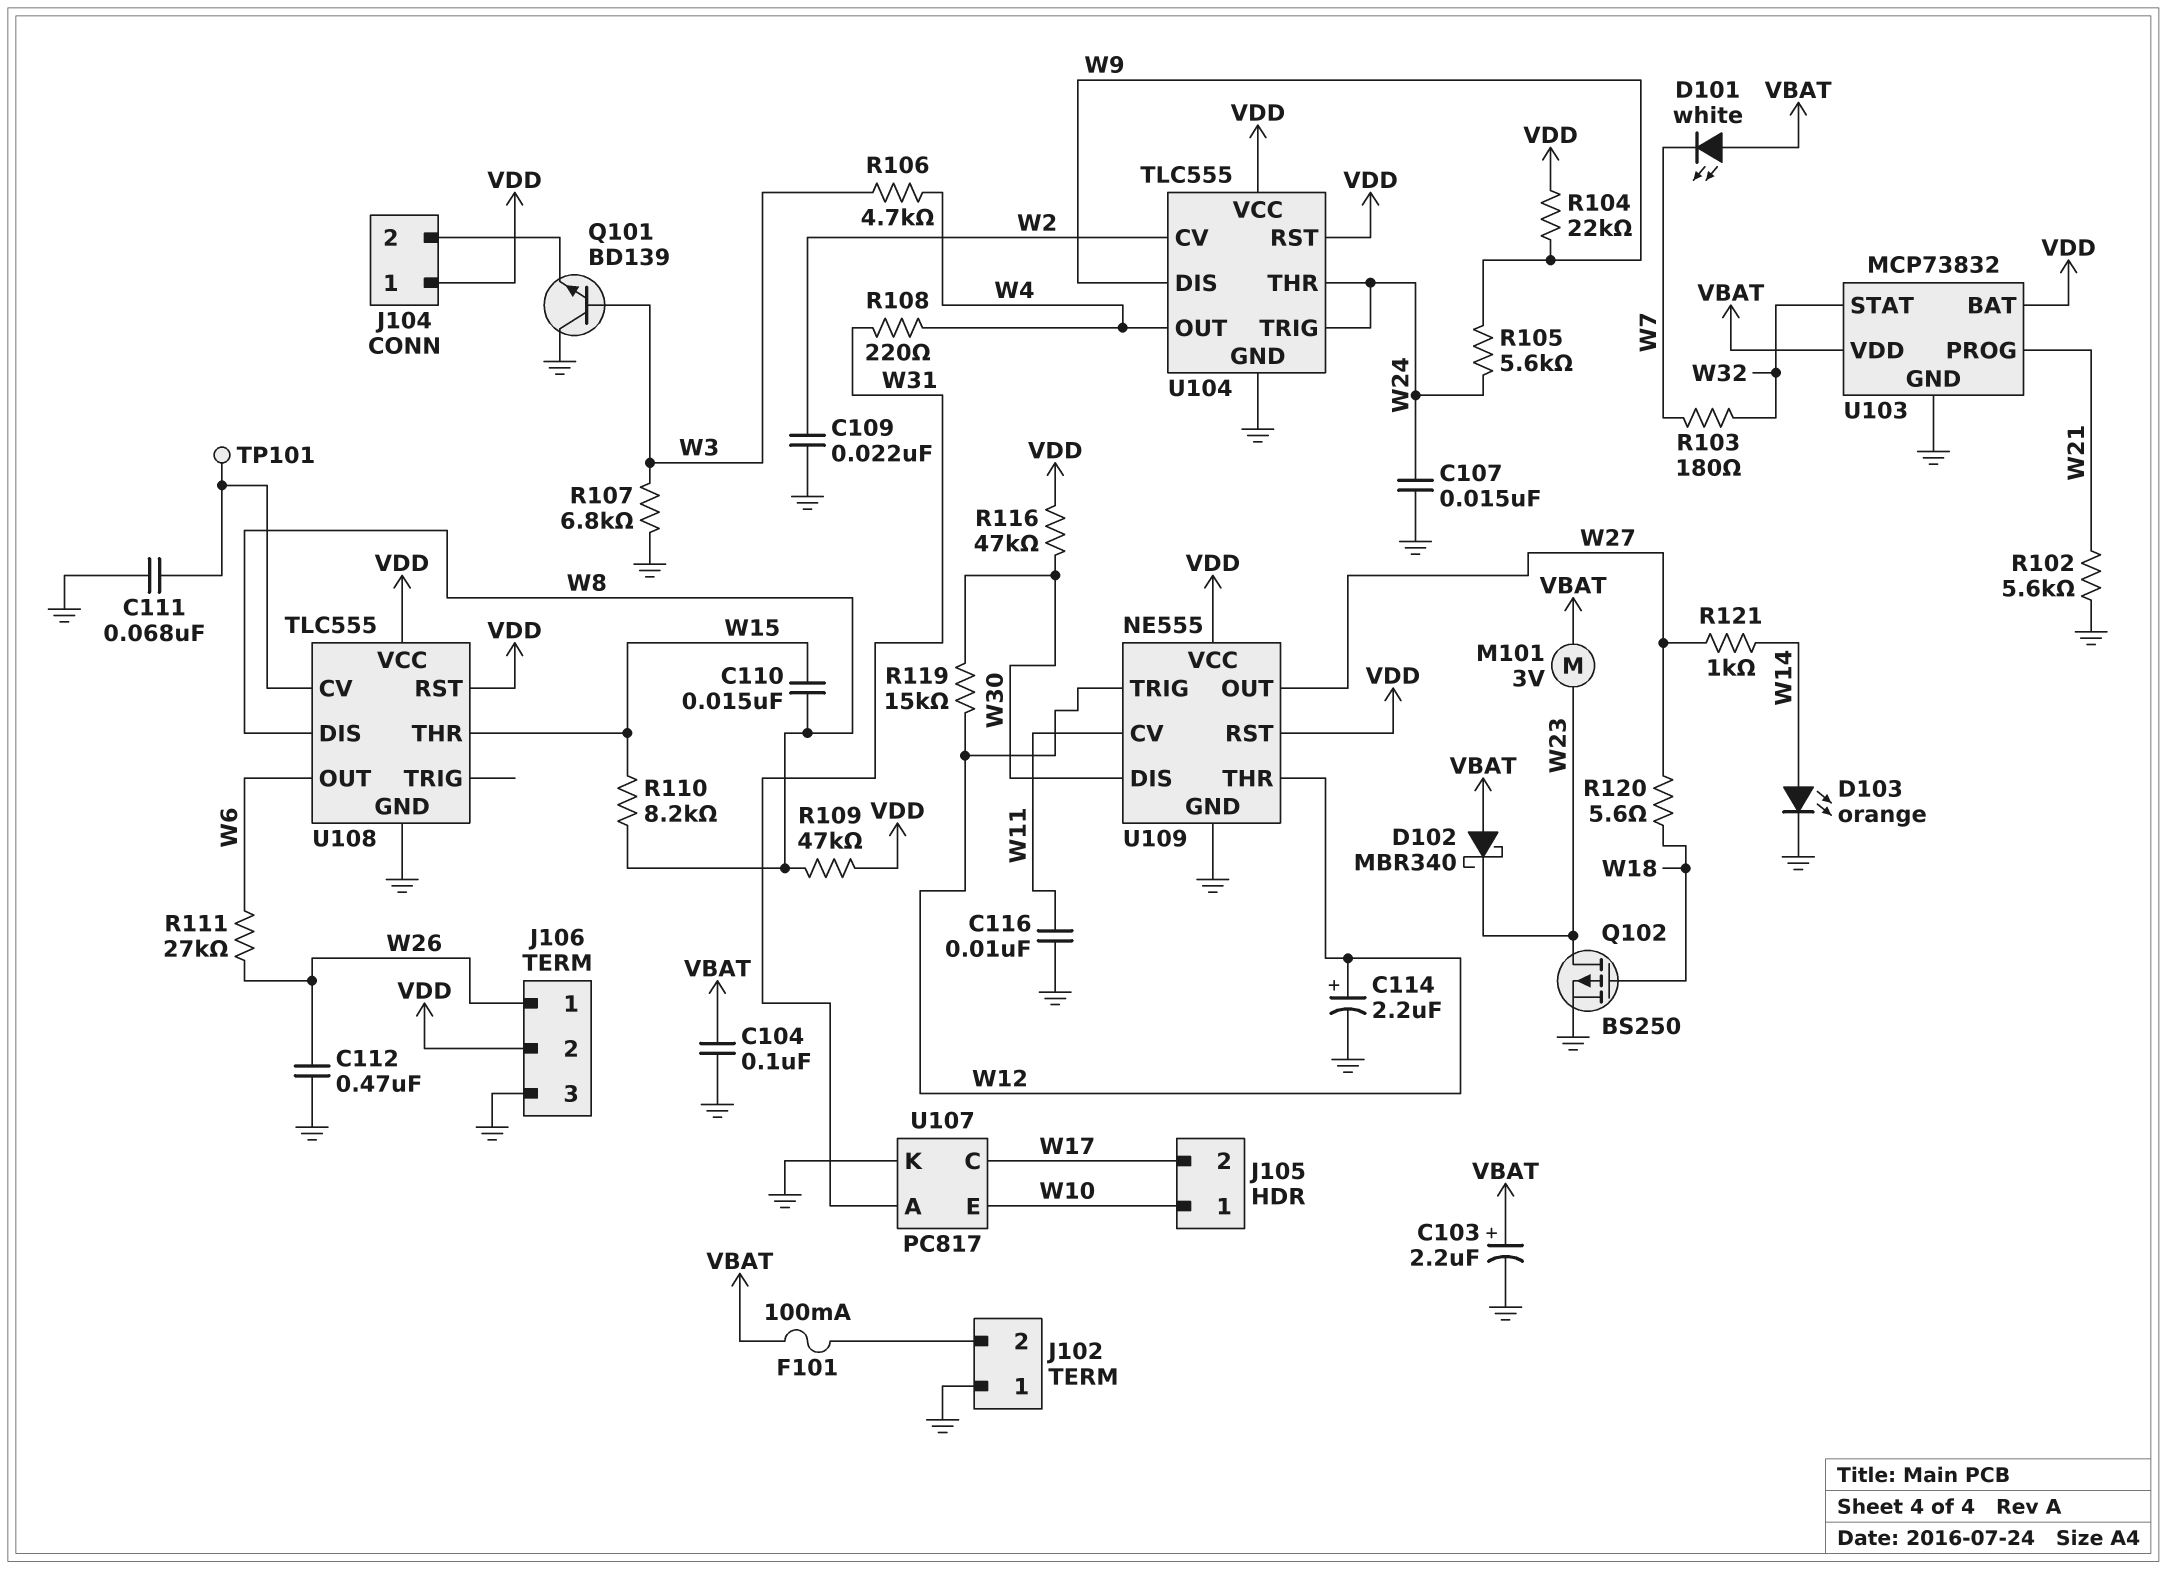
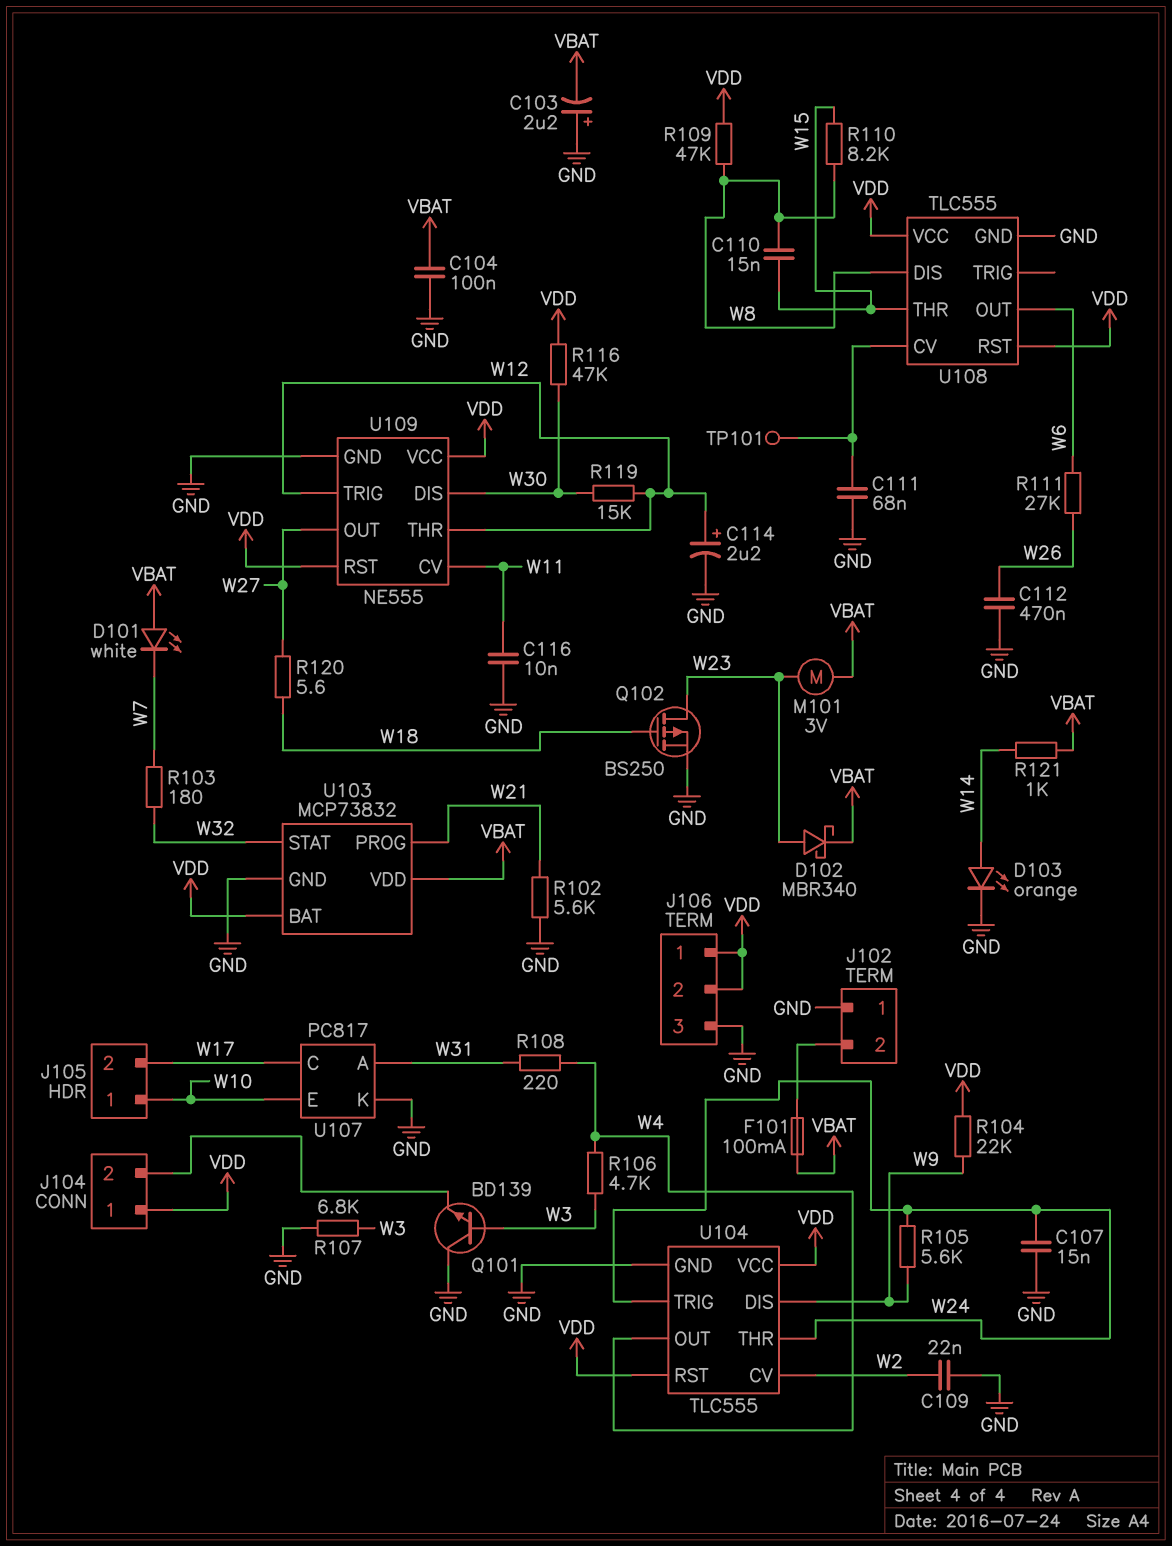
C103: 2.2uF (plus VBAT, minus GND) -> 2.2uF (plus GND, minus VBAT)
D102: schottky MBR340 (A VBAT, K W23) -> schottky MBR340 (A W23, K VBAT)
J106 pin 1: W26 -> VDD
R121: 1k (W14, W27) -> 1k (VBAT, W14)

